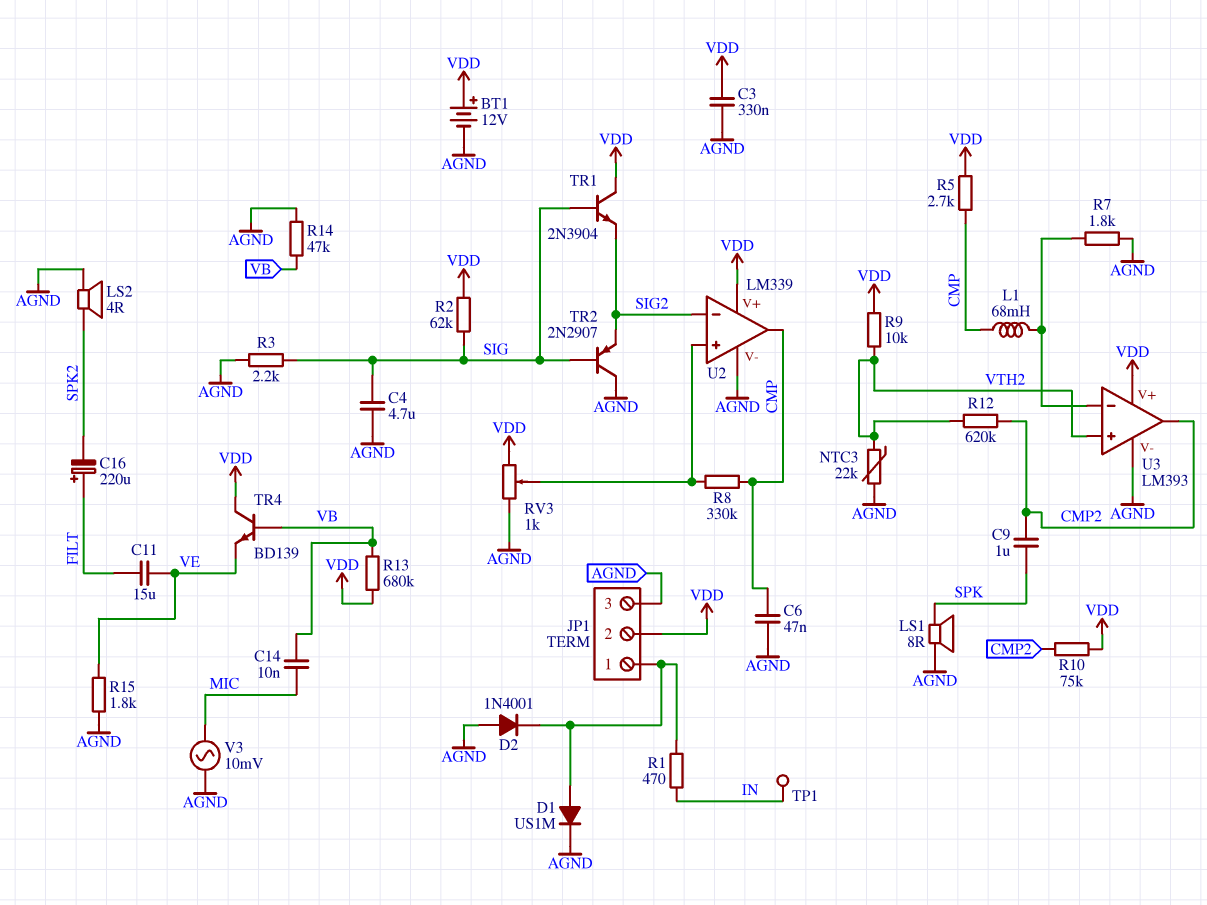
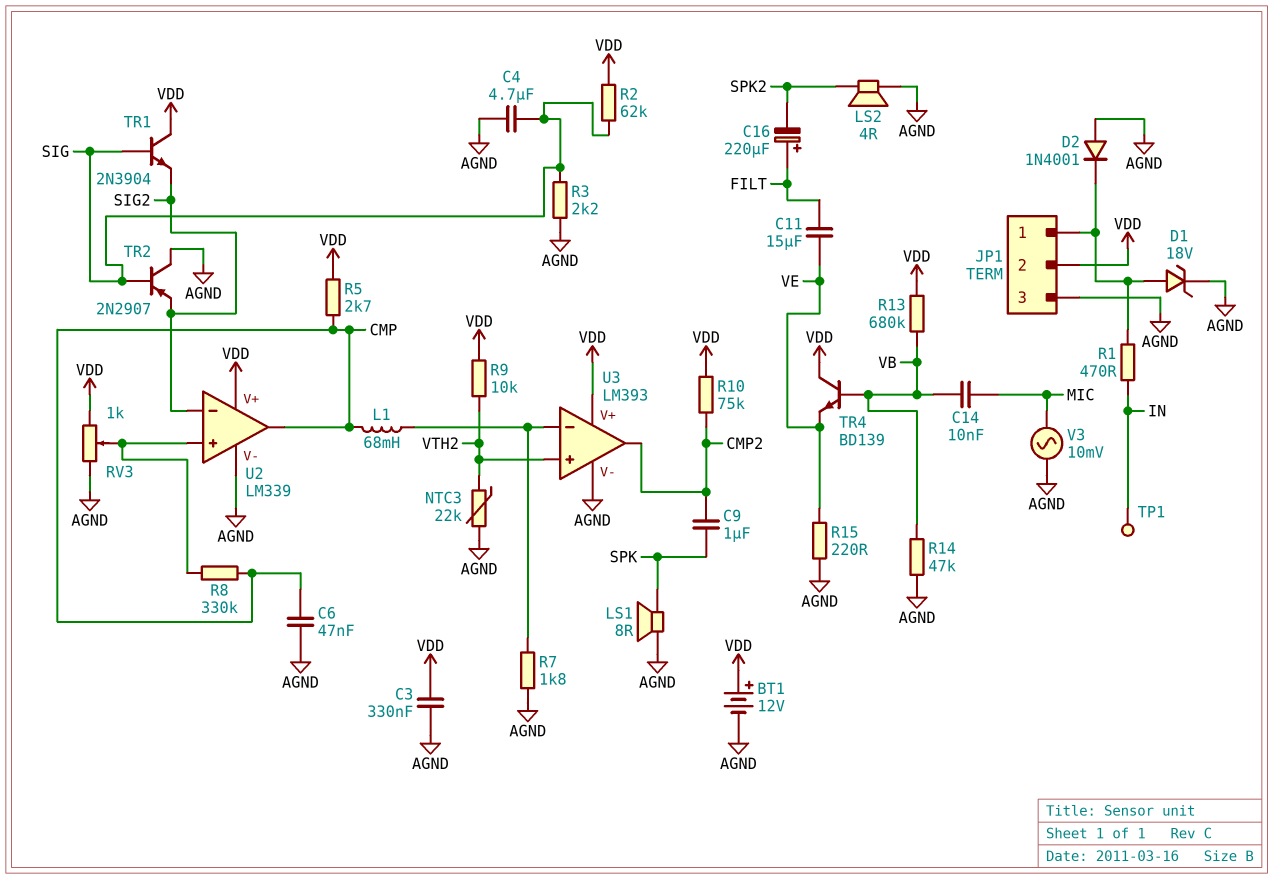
D1: diode US1M (A JP1/1, K AGND) -> zener 18V (A JP1/1, K AGND)
R12: 620k (CMP2, VTH2) -> none
R15: 1.8k (AGND, VE) -> 220 (AGND, VE)

